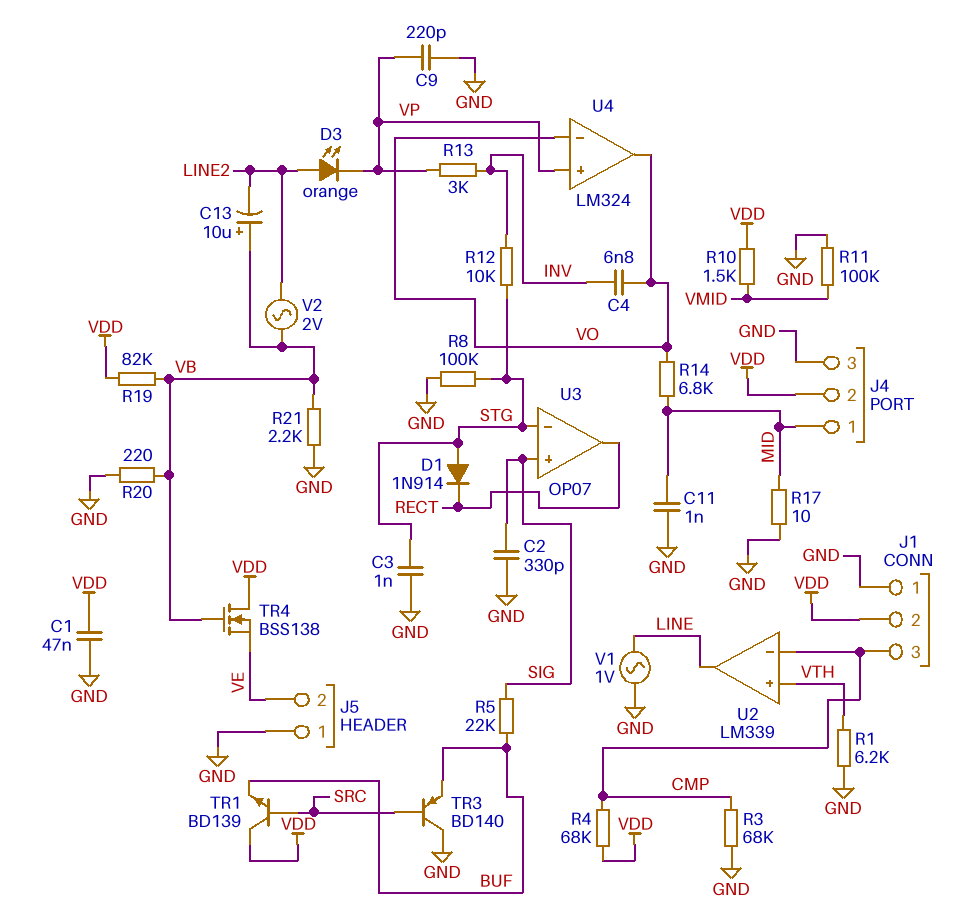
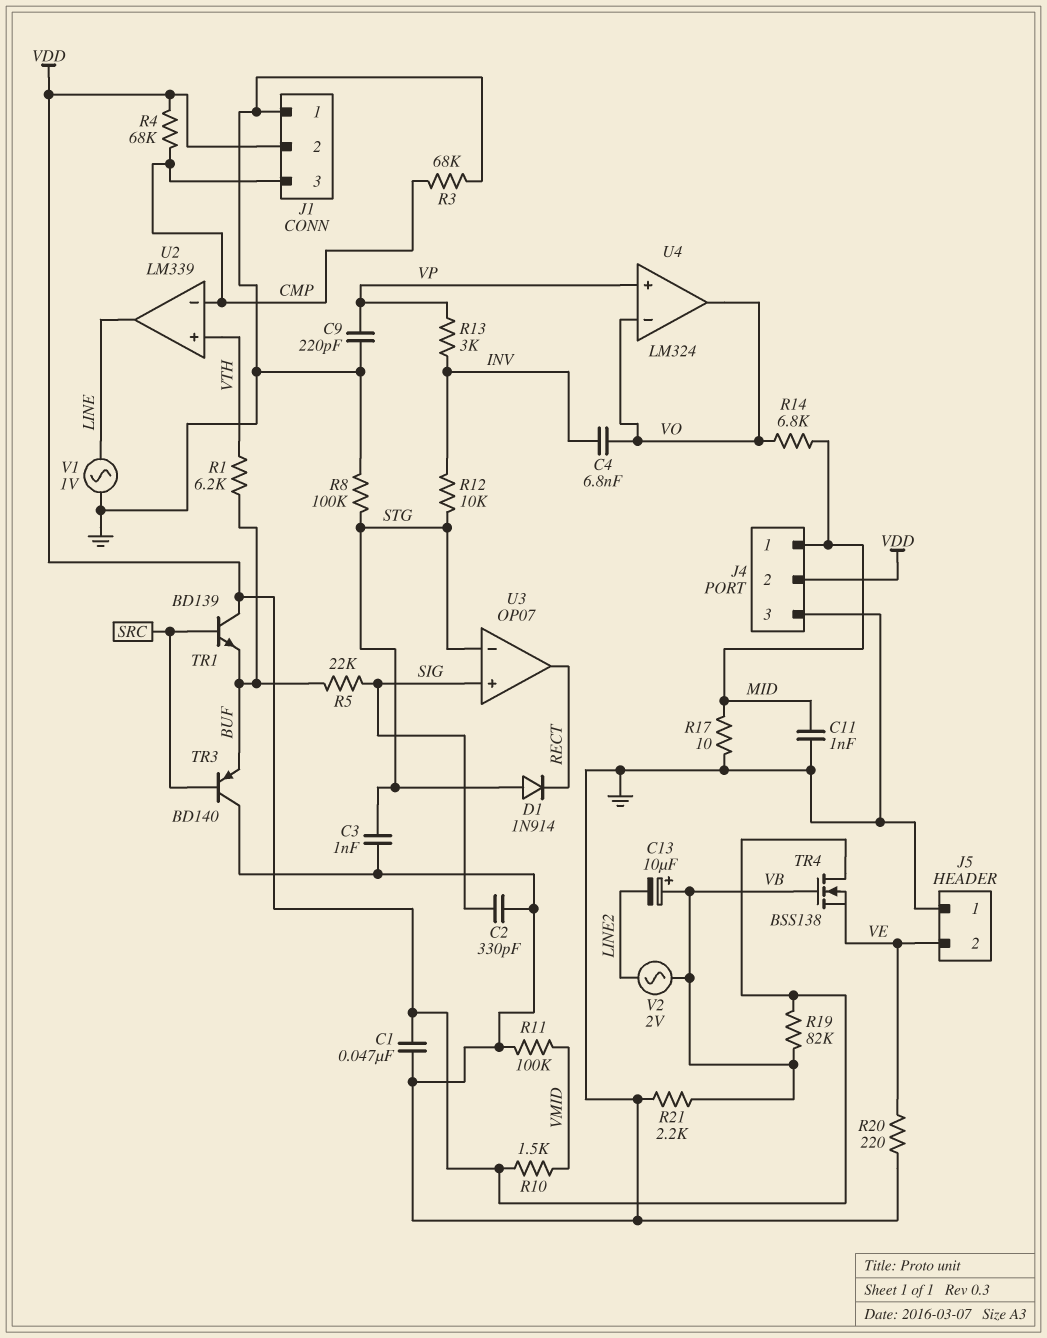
D3: LED orange (A LINE2, K VP) -> none
R1: 6.2k (GND, VTH) -> 6.2k (BUF, VTH)
R20: 220 (GND, VB) -> 220 (GND, VE)

